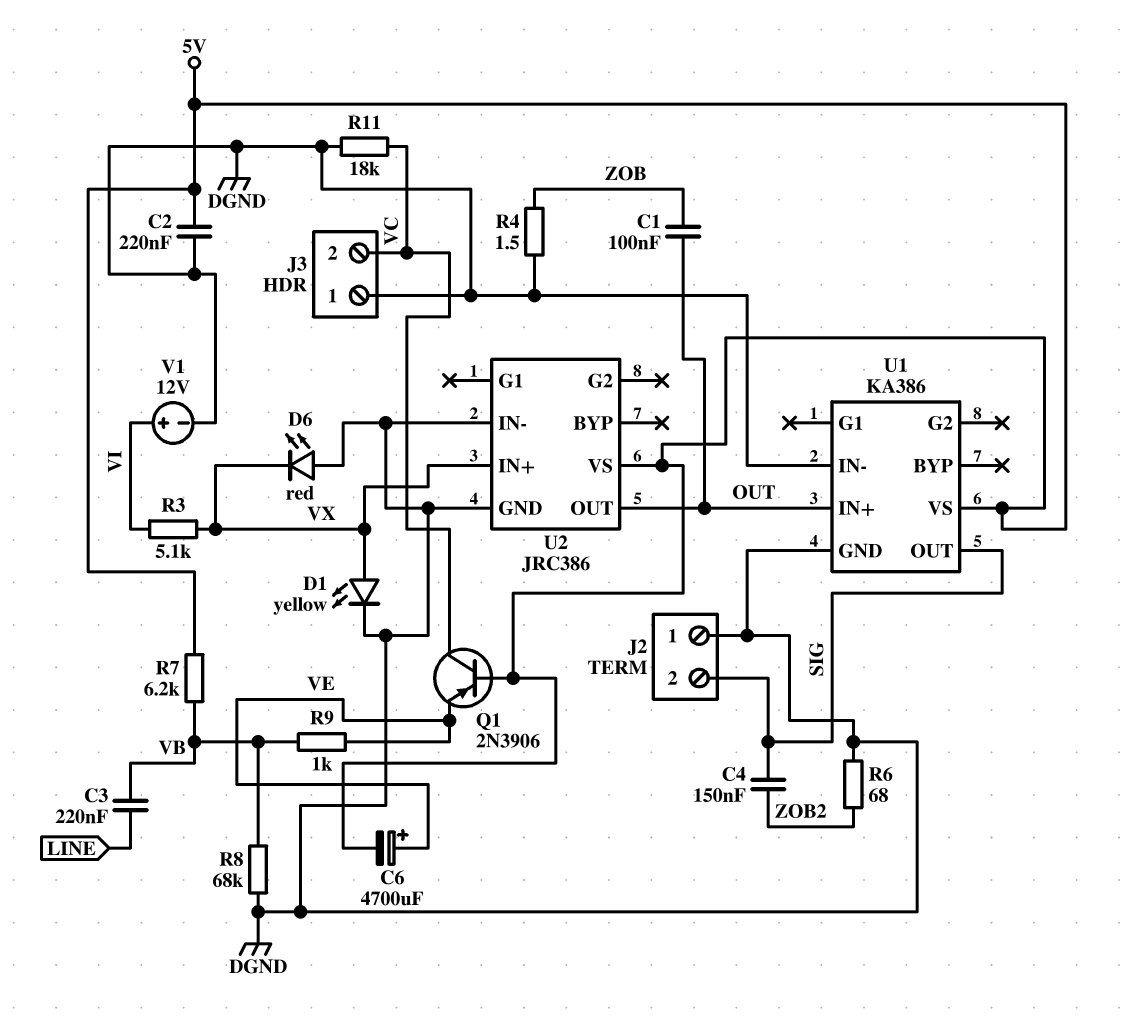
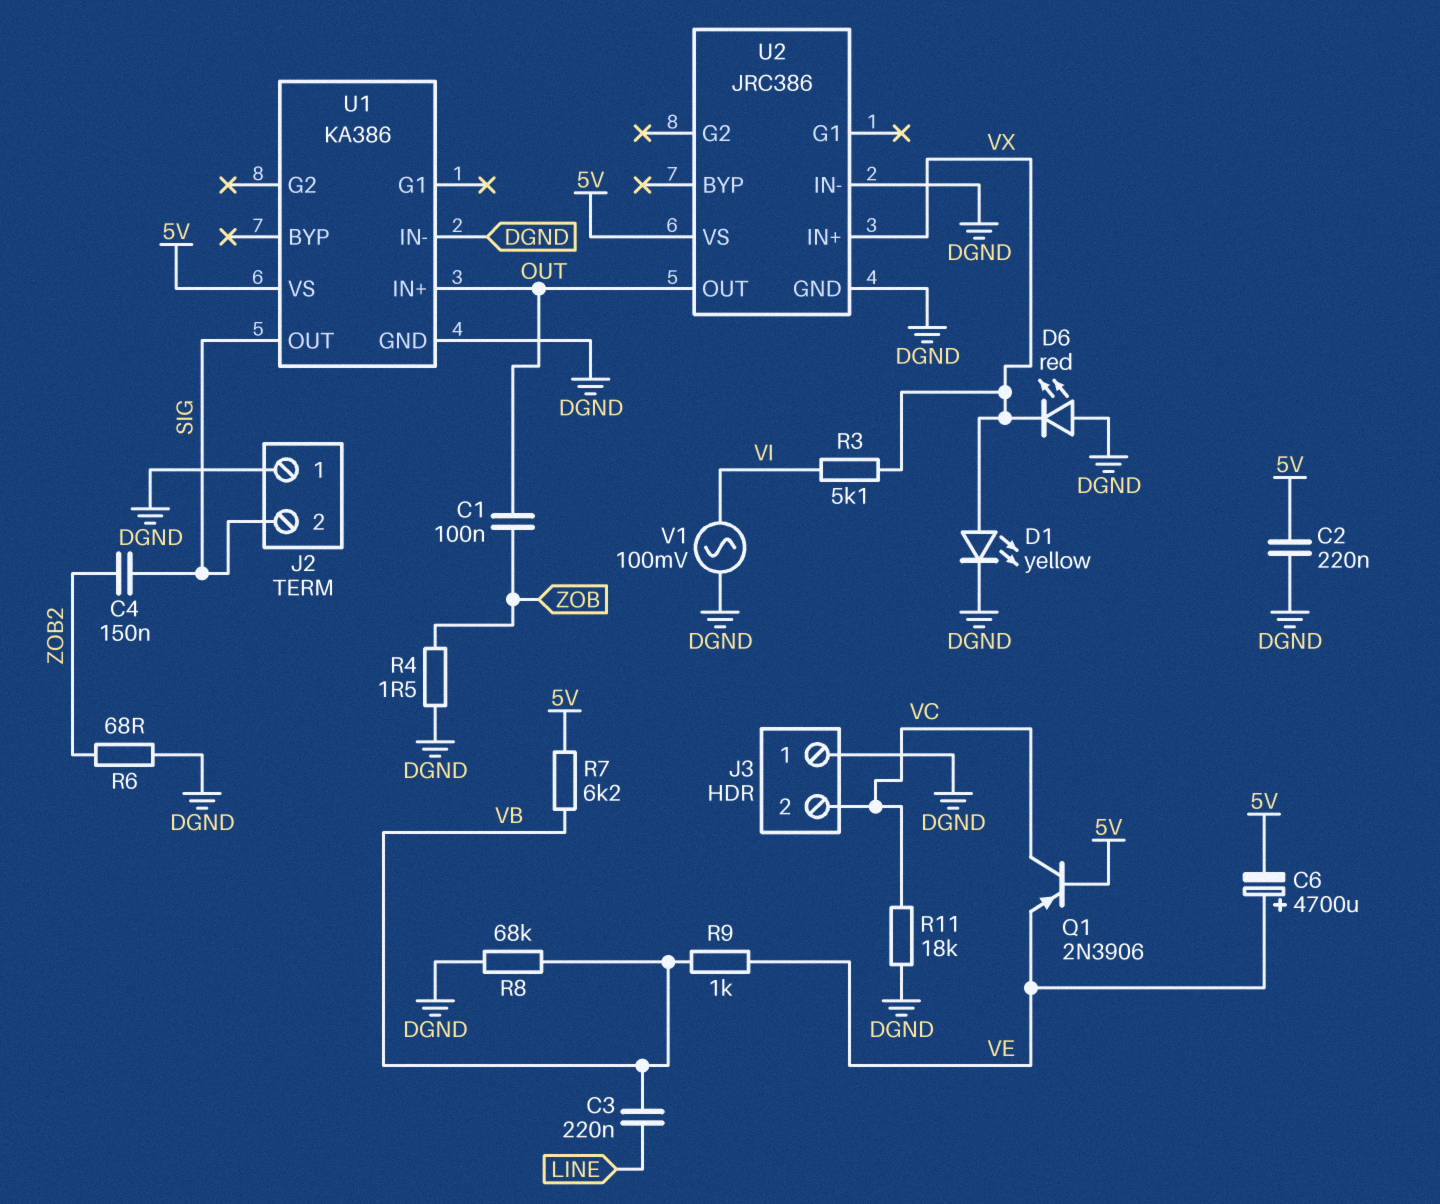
V1: 12V (plus VI, minus DGND) -> AC 100mV (DGND, VI)

